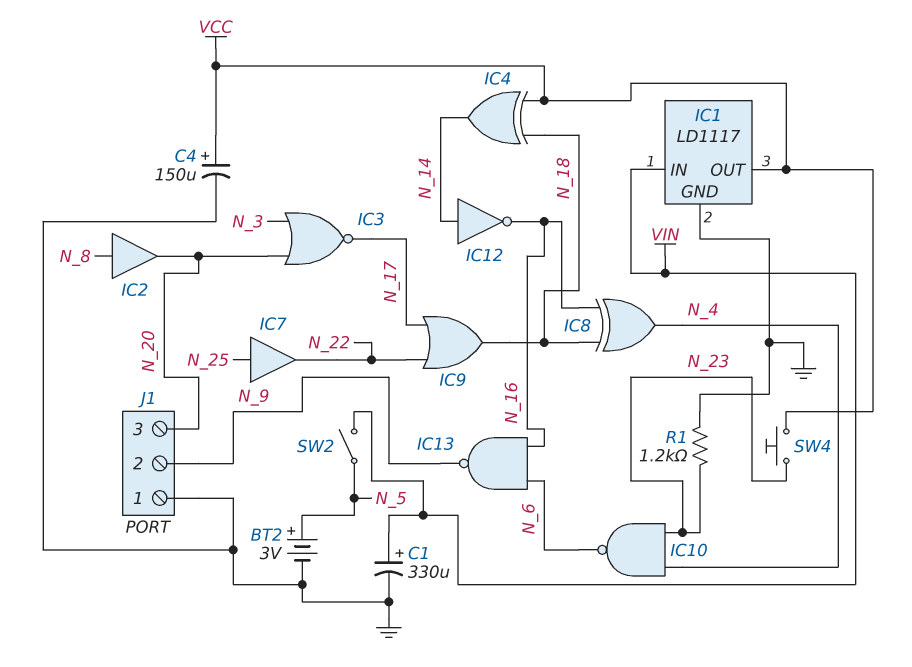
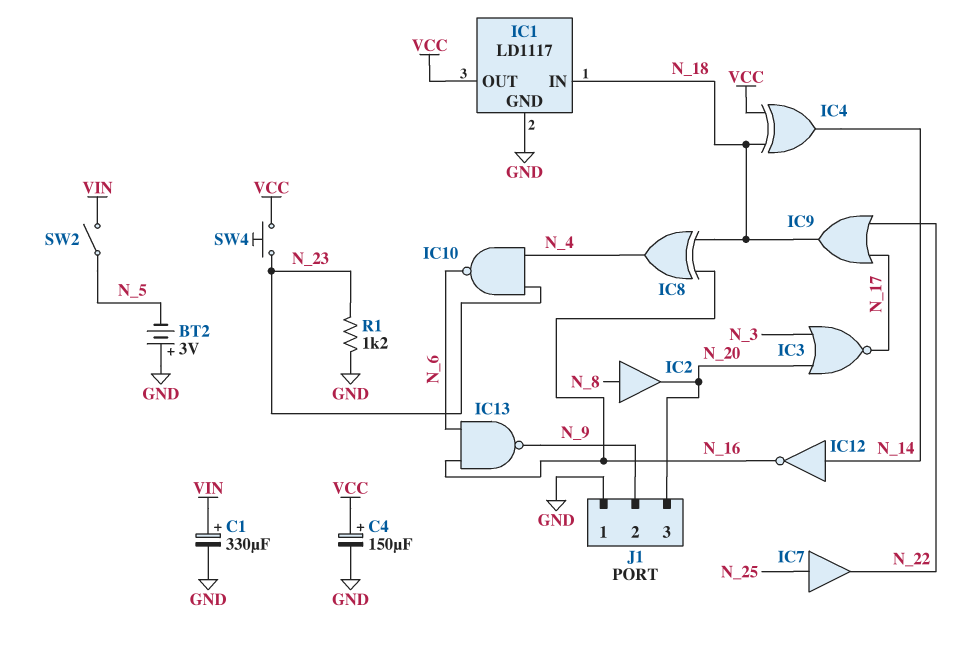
BT2: 3V (plus N_5, minus GND) -> 3V (plus GND, minus N_5)
IC1 pin IN: VIN -> N_18

